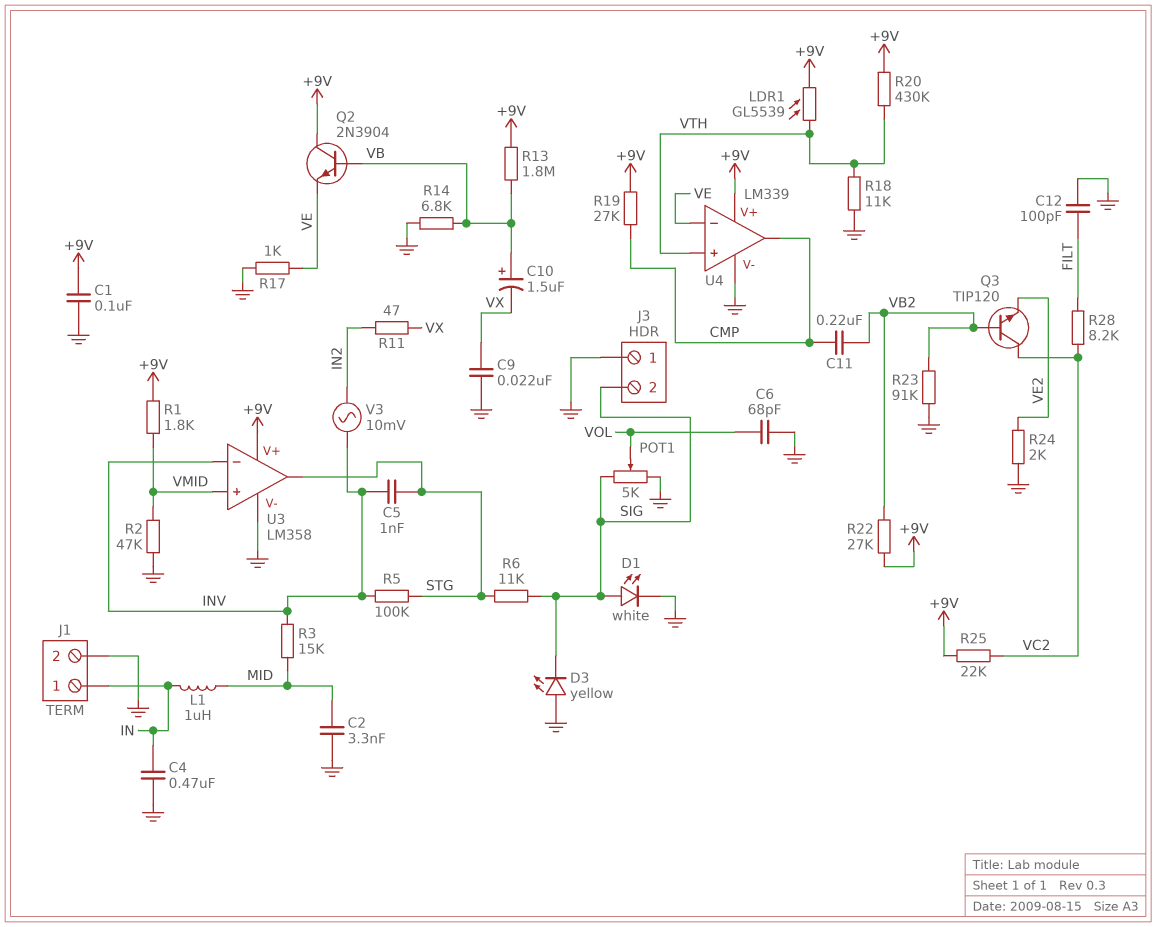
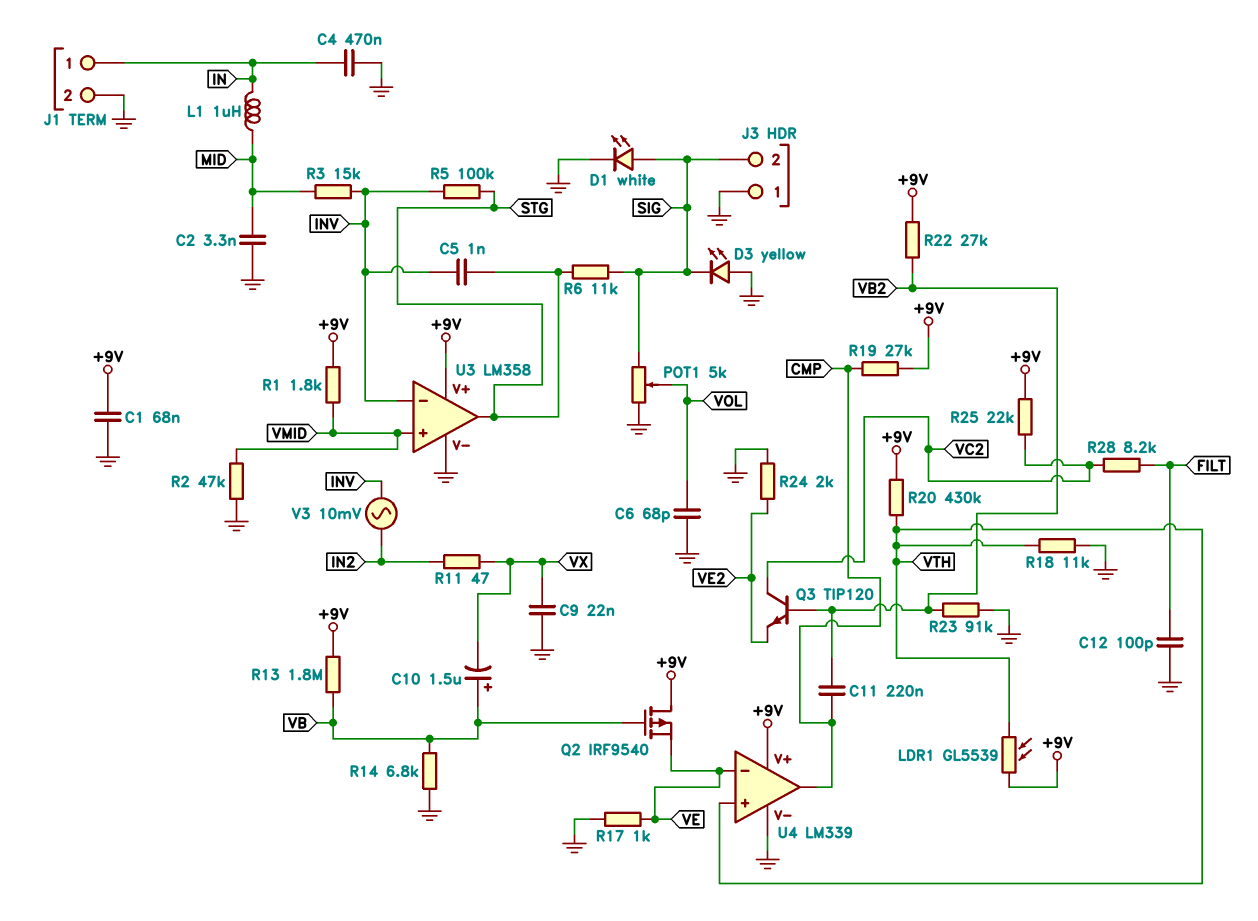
C1: 100nF (+9V, GND) -> 68nF (+9V, GND)
Q2: NPN 2N3904 (B VB, C +9V, E VE) -> PMOS IRF9540 (G VB, D +9V, S VE)

